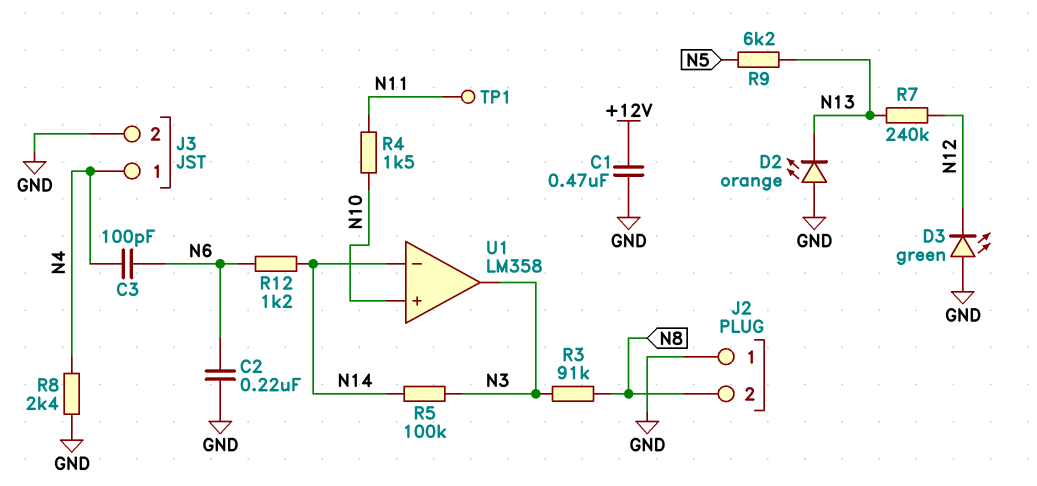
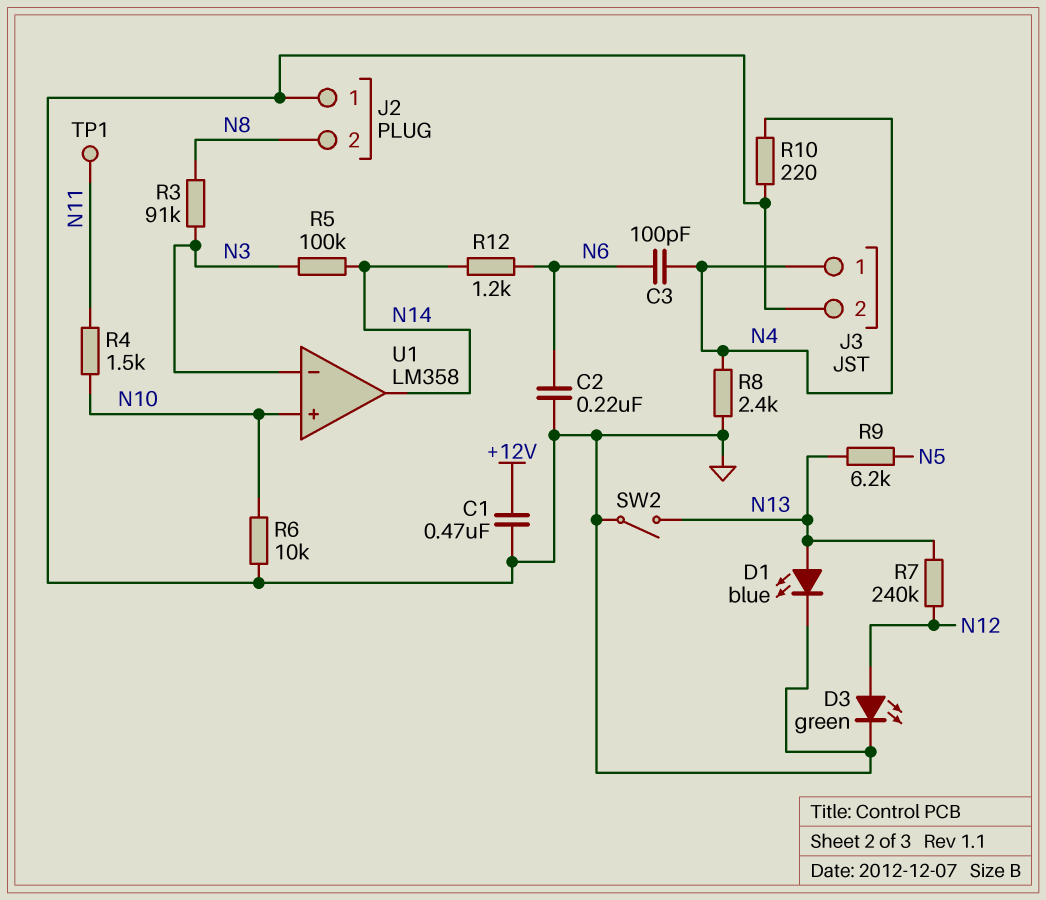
D1: none -> LED blue (A N13, K GND)
D2: LED orange (A GND, K N13) -> none
D3: LED green (A GND, K N12) -> LED green (A N12, K GND)
R6: none -> 10k (GND, N10)
R10: none -> 220 (GND, N4)
SW2: none -> switch (GND, N13)
U1 pin in-: N14 -> N3
U1 pin out: N3 -> N14

